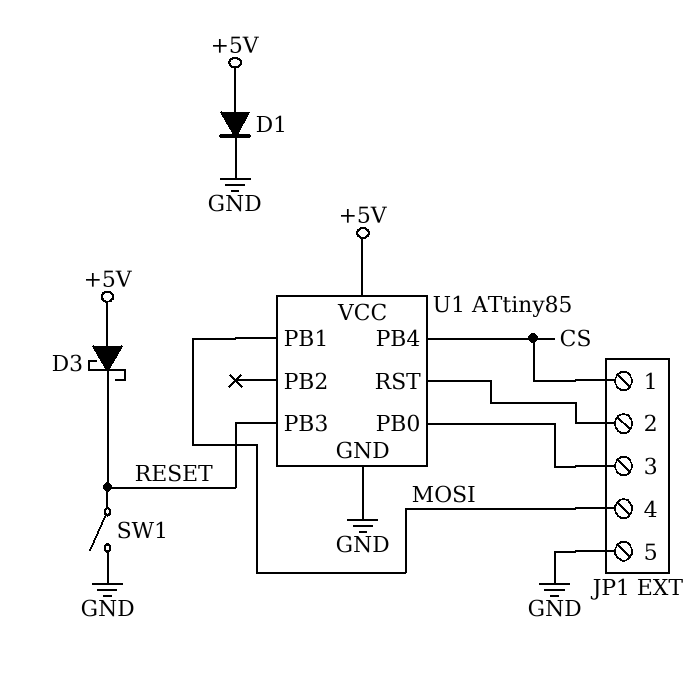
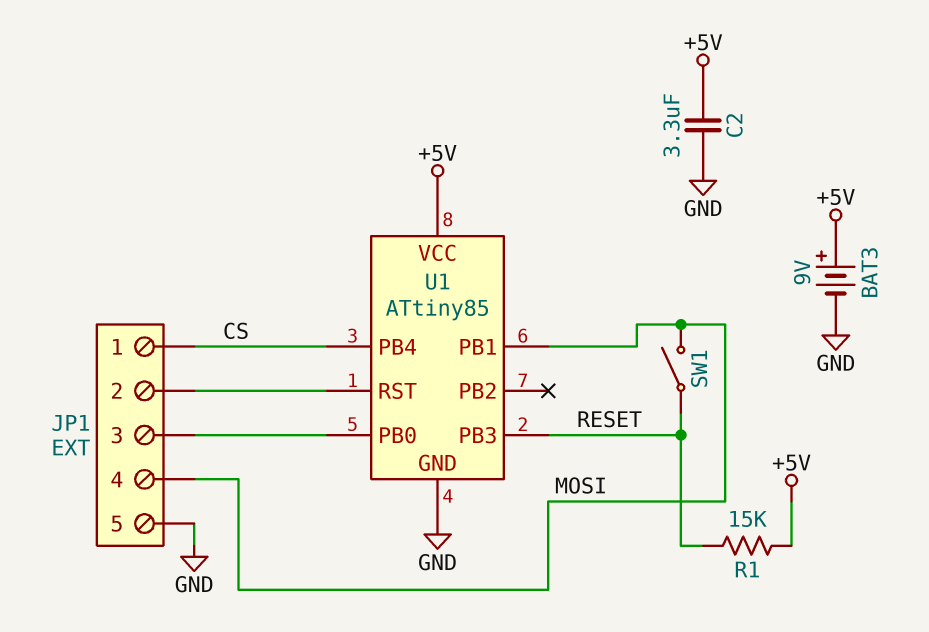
BAT3: none -> 9V (plus +5V, minus GND)
C2: none -> 3.3uF (+5V, GND)
D1: diode (A +5V, K GND) -> none
D3: schottky (A +5V, K RESET) -> none
R1: none -> 15k (+5V, RESET)
SW1: switch (GND, RESET) -> switch (MOSI, RESET)

